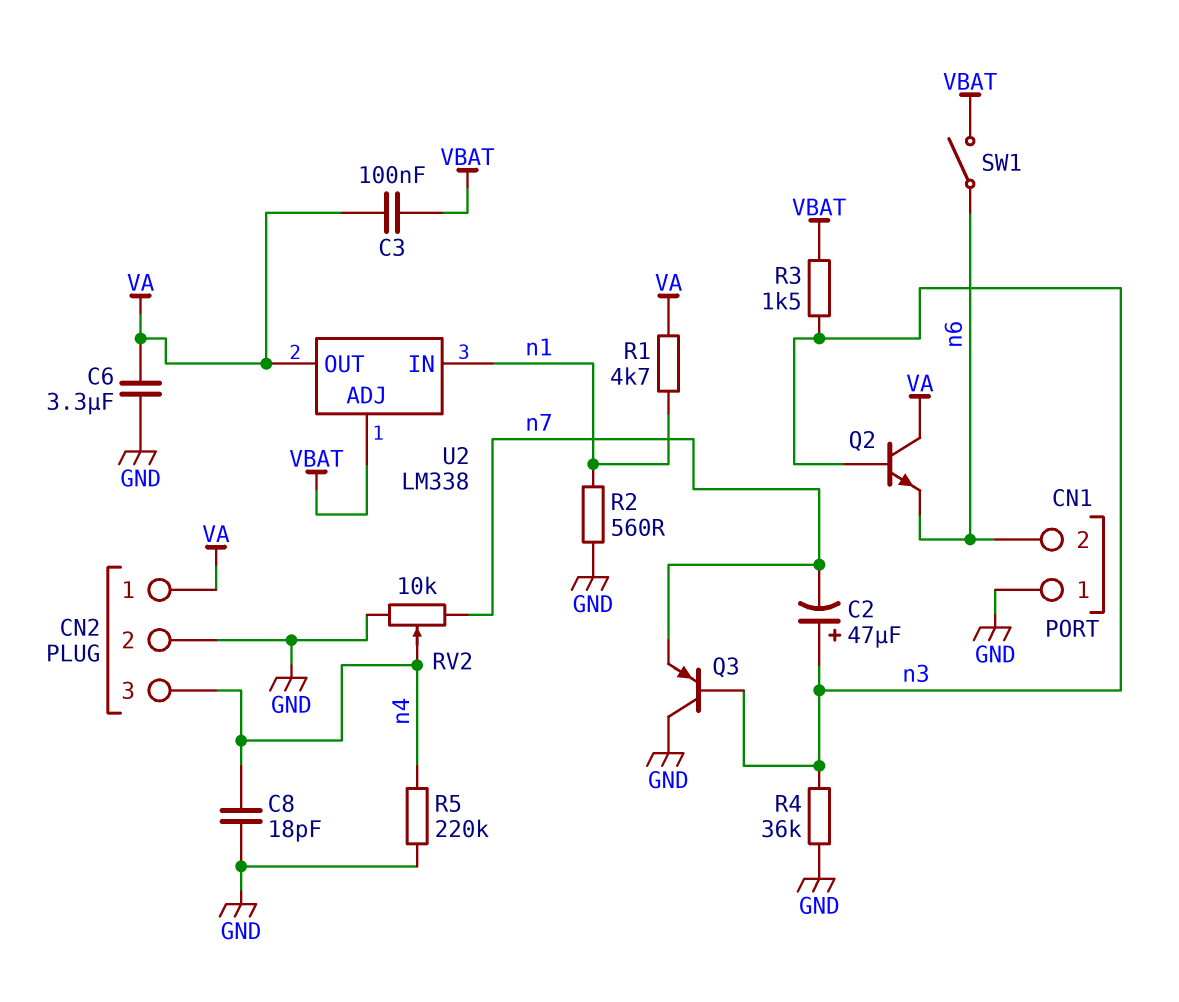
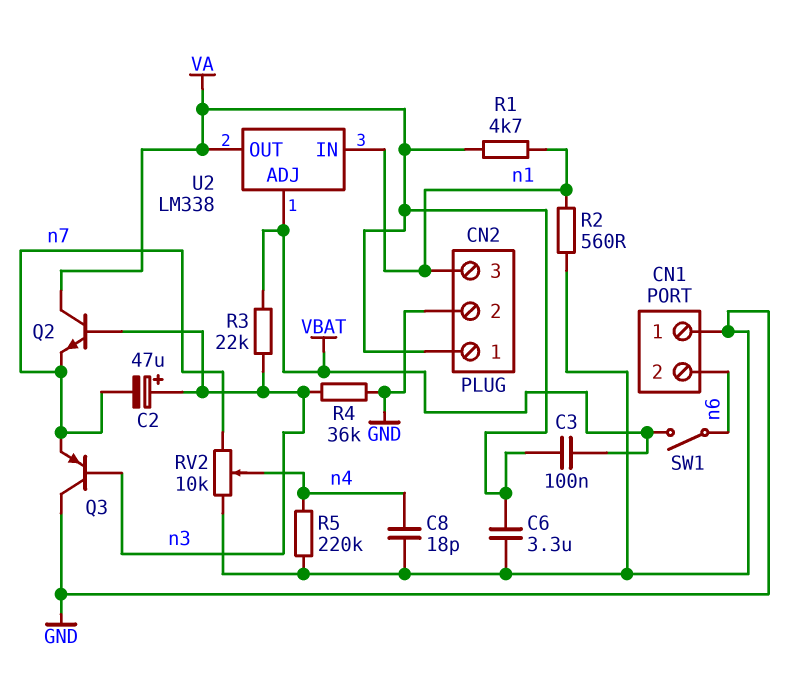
CN2 pin 3: n4 -> n1
Q2: NPN (B n3, C VA, E n6) -> NPN (B n3, C VA, E n7)
R3: 1.5k (VBAT, n3) -> 22k (VBAT, n3)

